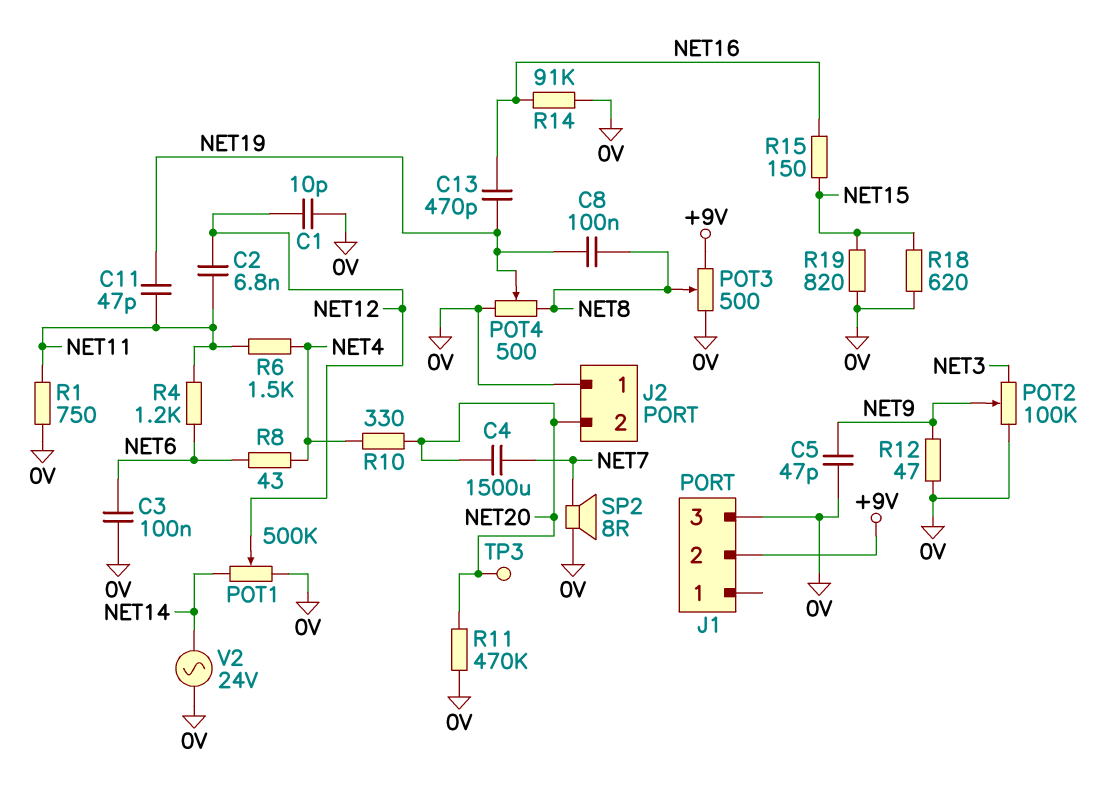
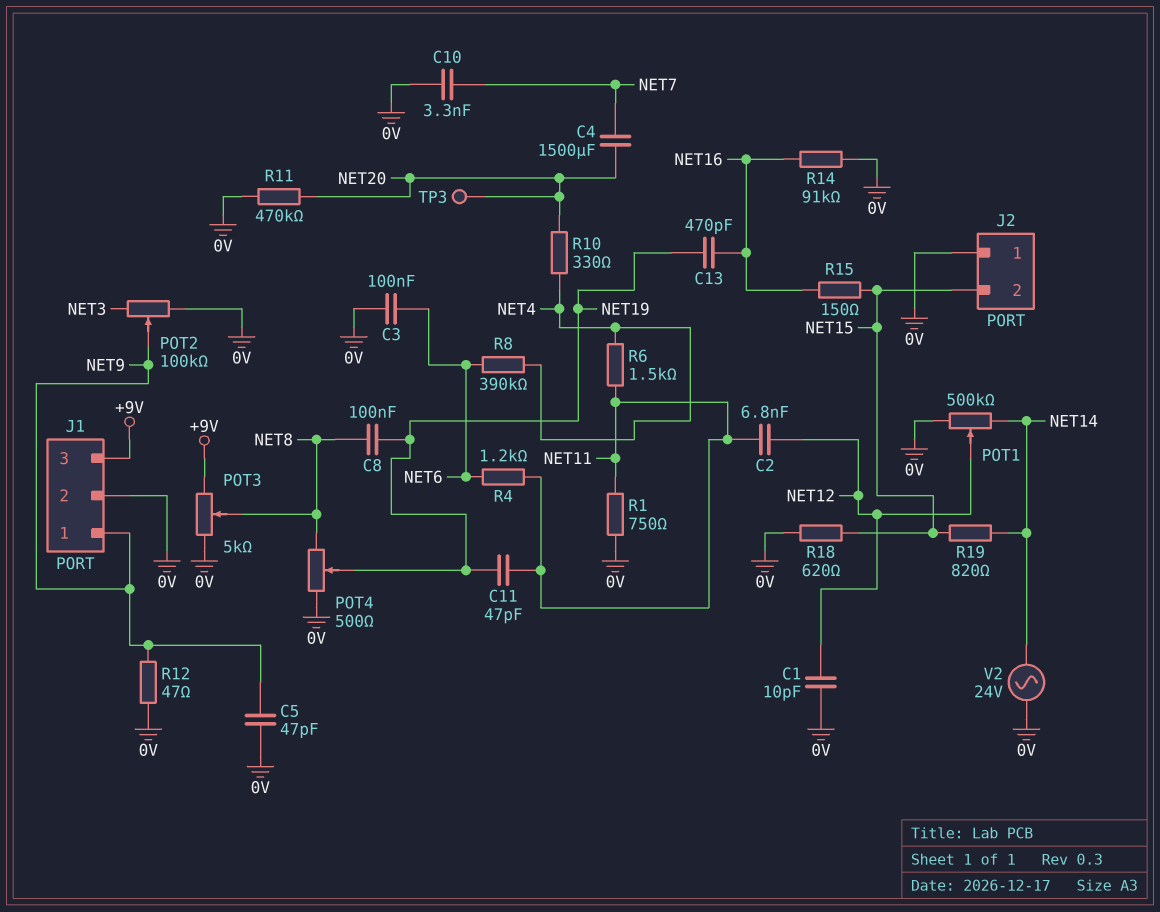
C10: none -> 3.3nF (0V, NET7)
J1 pin 1: none -> NET9
J1 pin 2: +9V -> 0V
J1 pin 3: 0V -> +9V
J2 pin 2: NET20 -> NET15
POT3: 500 (+9V, 0V, wiper NET8) -> 5k (+9V, 0V, wiper NET8)
R8: 43 (NET4, NET6) -> 390k (NET4, NET6)
R19: 820 (0V, NET15) -> 820 (NET14, NET15)
SP2: speaker 8R (0V, NET7) -> none

